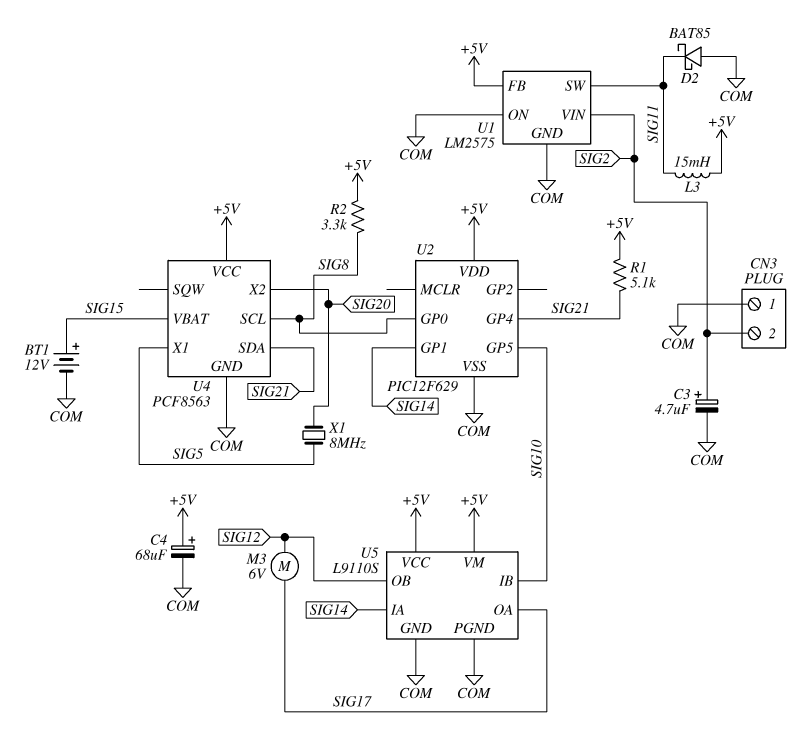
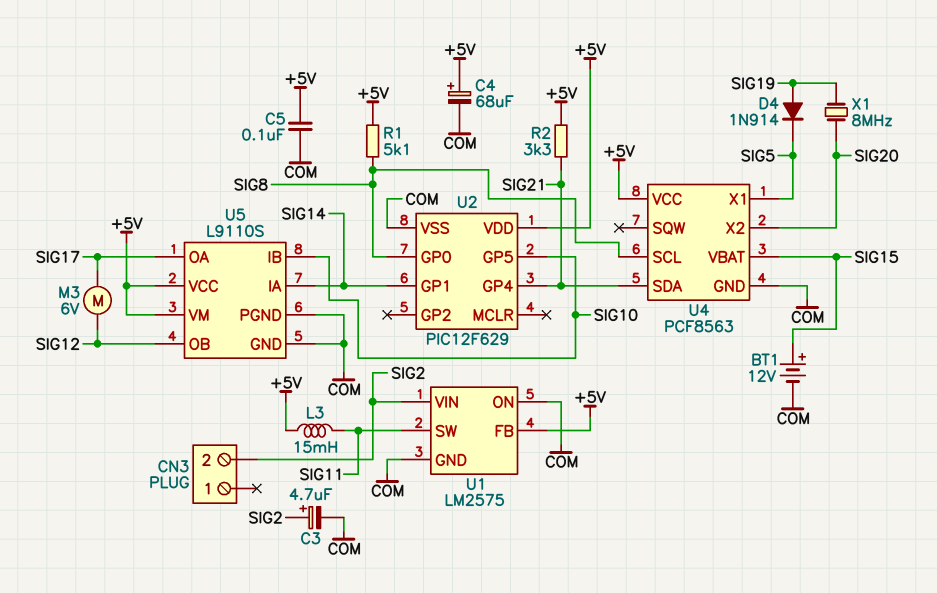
C5: none -> 100nF (+5V, COM)
CN3 pin 1: COM -> none
D2: schottky BAT85 (A COM, K SIG11) -> none
D4: none -> diode 1N914 (A SIG19, K SIG5)
R1: 5.1k (+5V, SIG21) -> 5.1k (+5V, SIG8)
R2: 3.3k (+5V, SIG8) -> 3.3k (+5V, SIG21)
X1: 8MHz (SIG5, SIG20) -> 8MHz (SIG19, SIG20)

